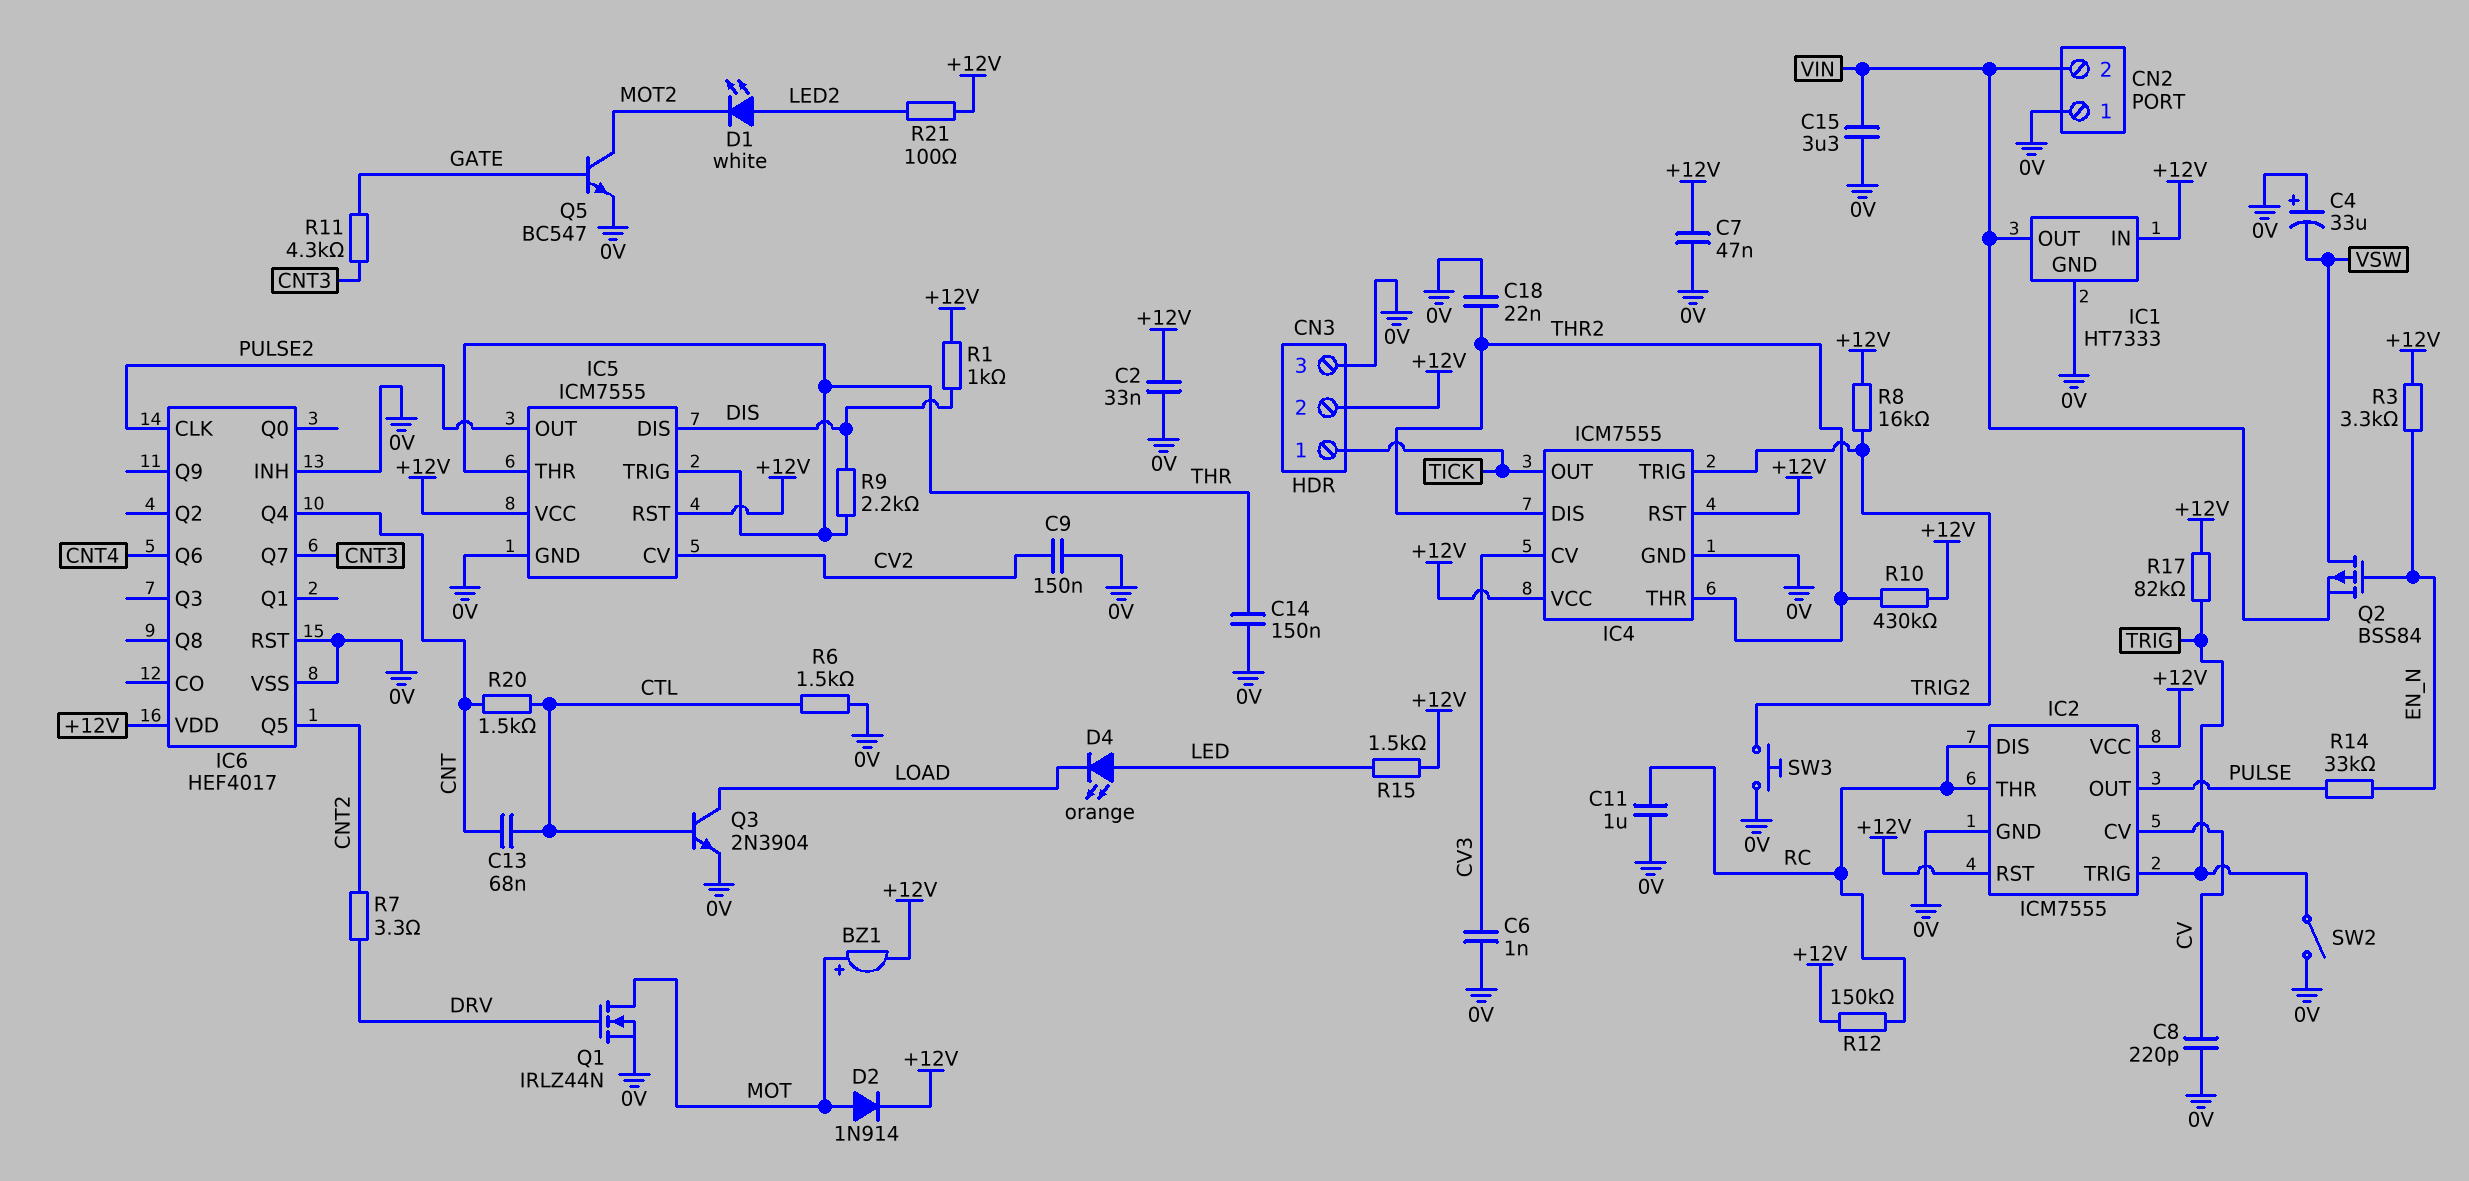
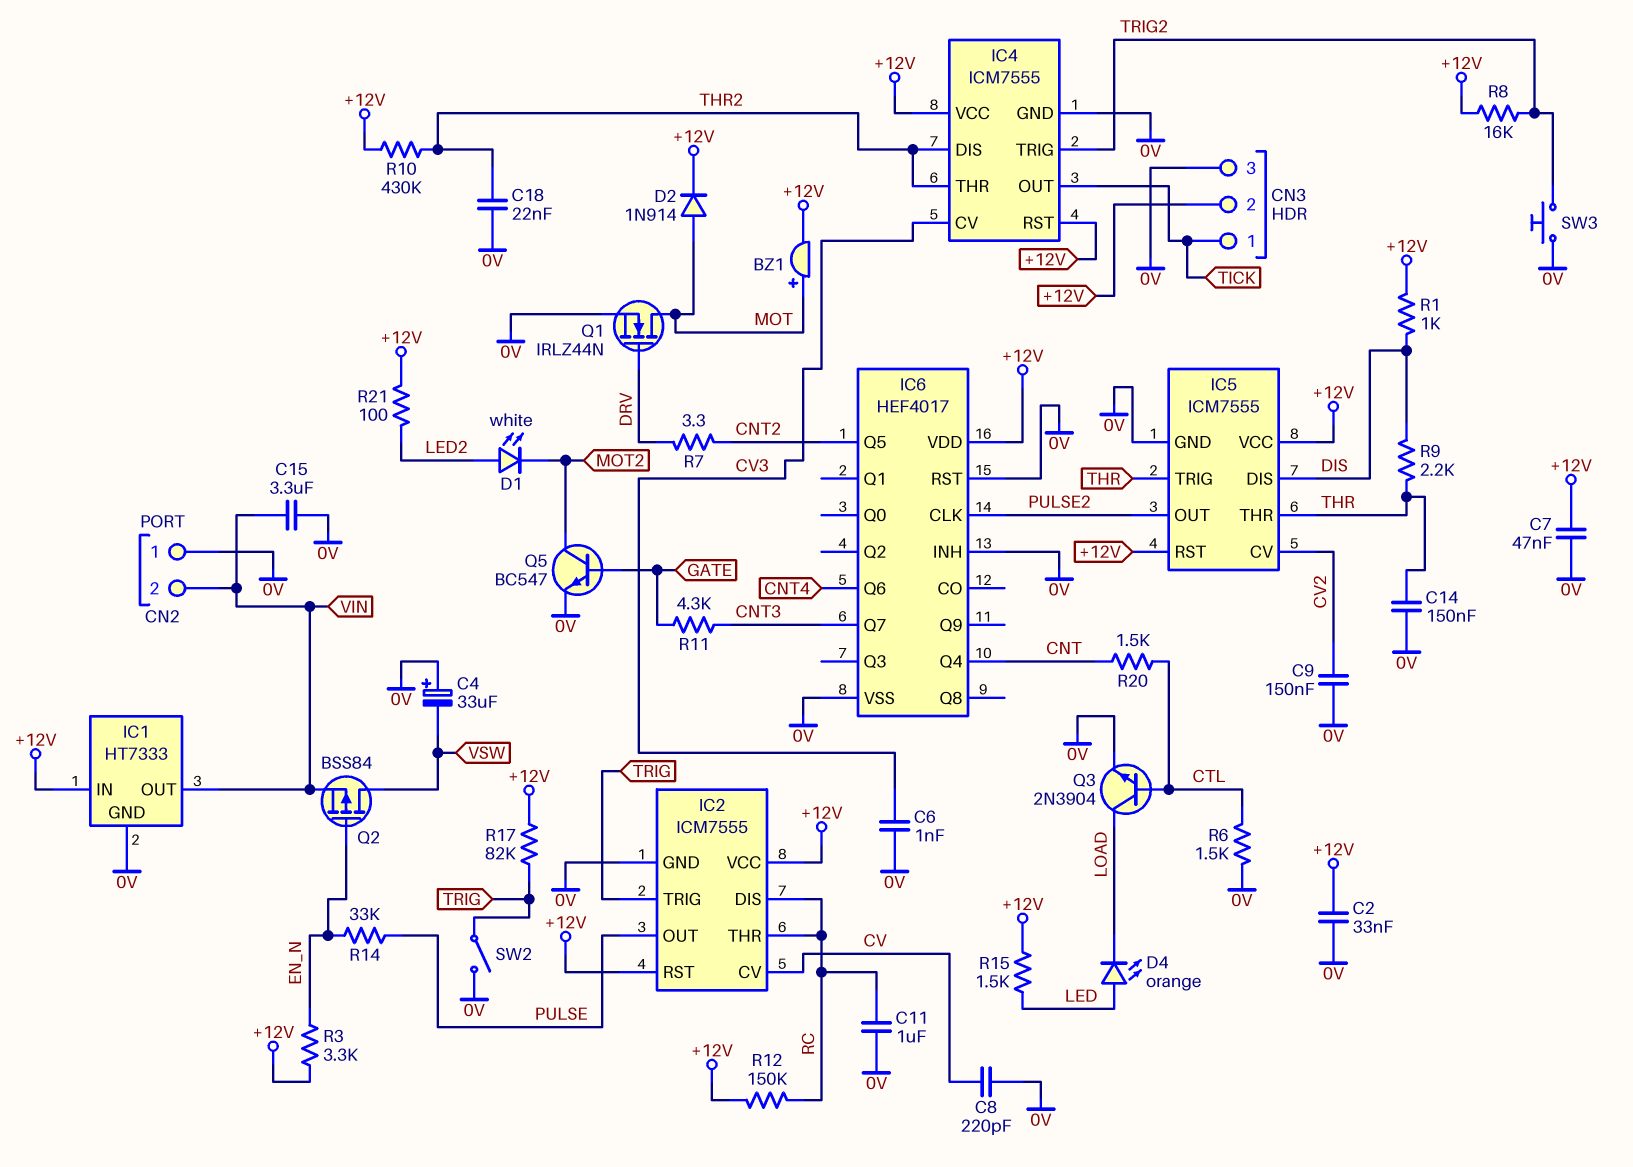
C13: 68nF (CNT, CTL) -> none

